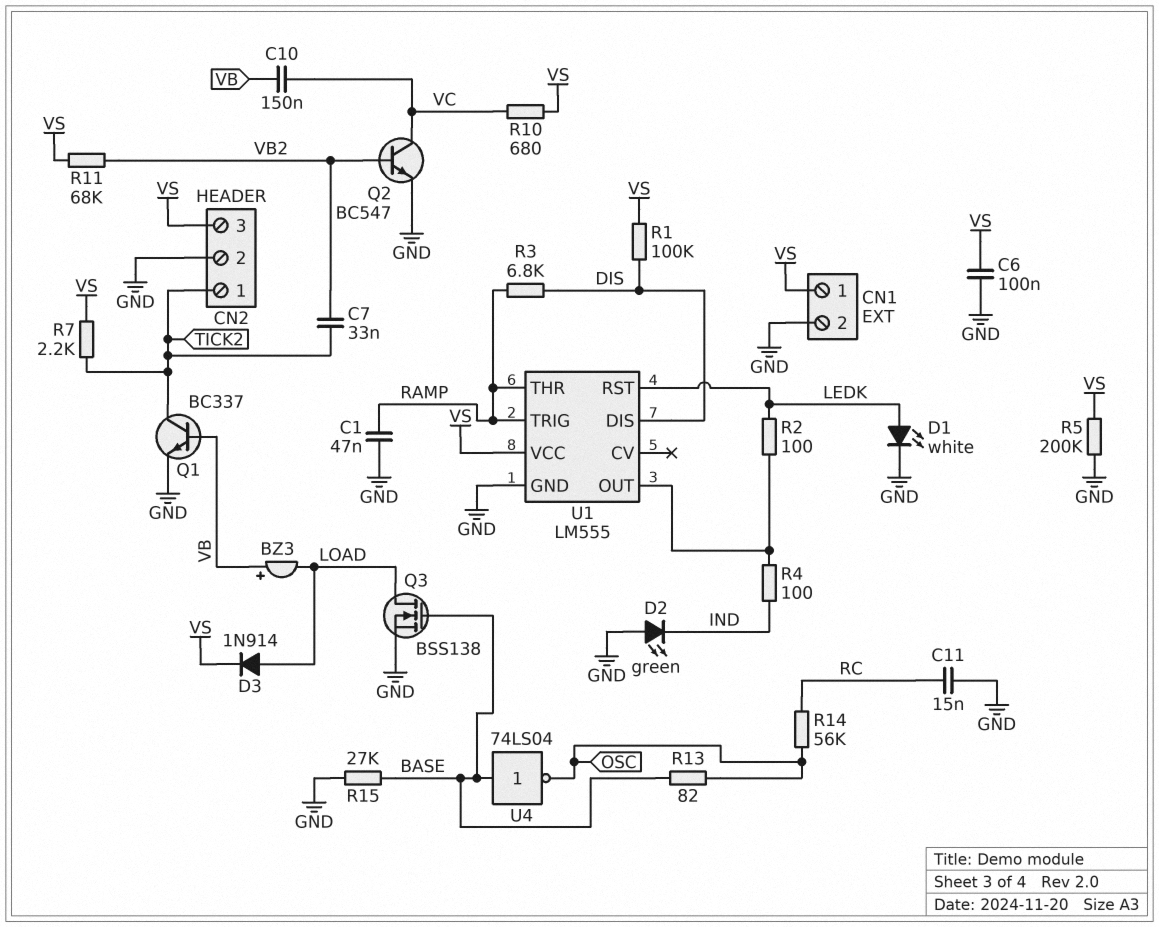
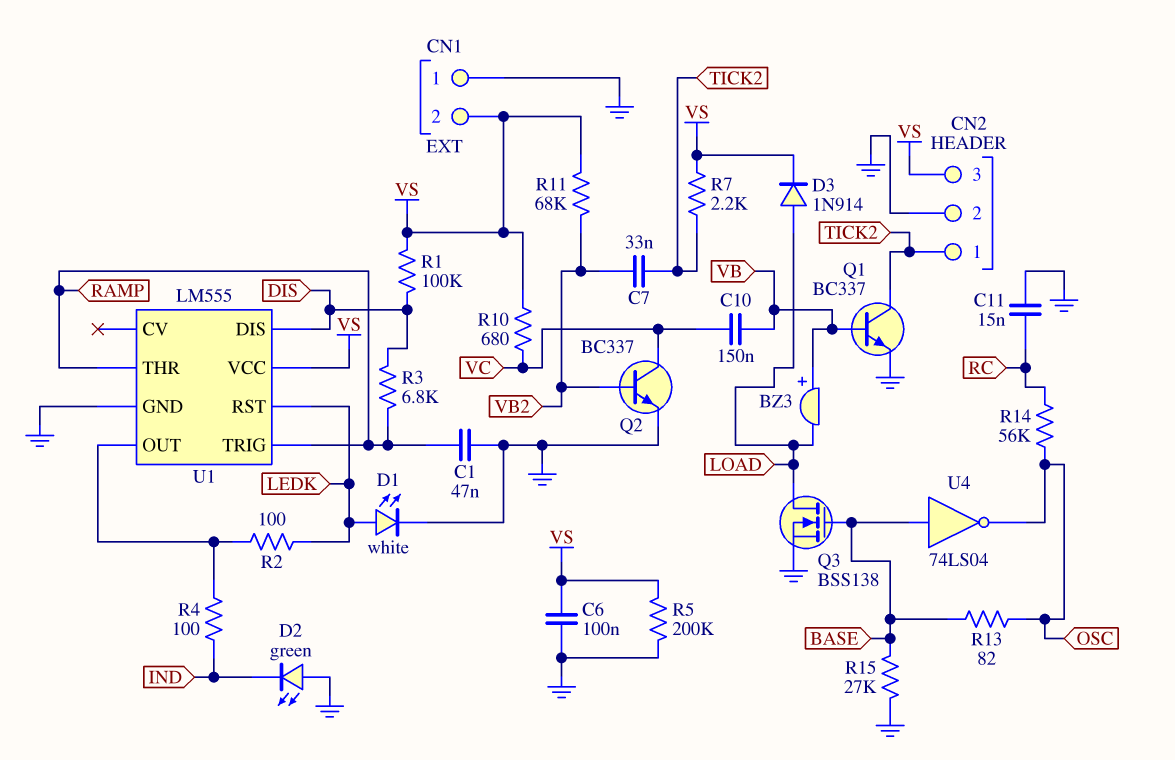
CN1 pin 1: VS -> GND
CN1 pin 2: GND -> VS
Q2: NPN BC547 (B VB2, C VC, E GND) -> NPN BC337 (B VB2, C VC, E GND)

